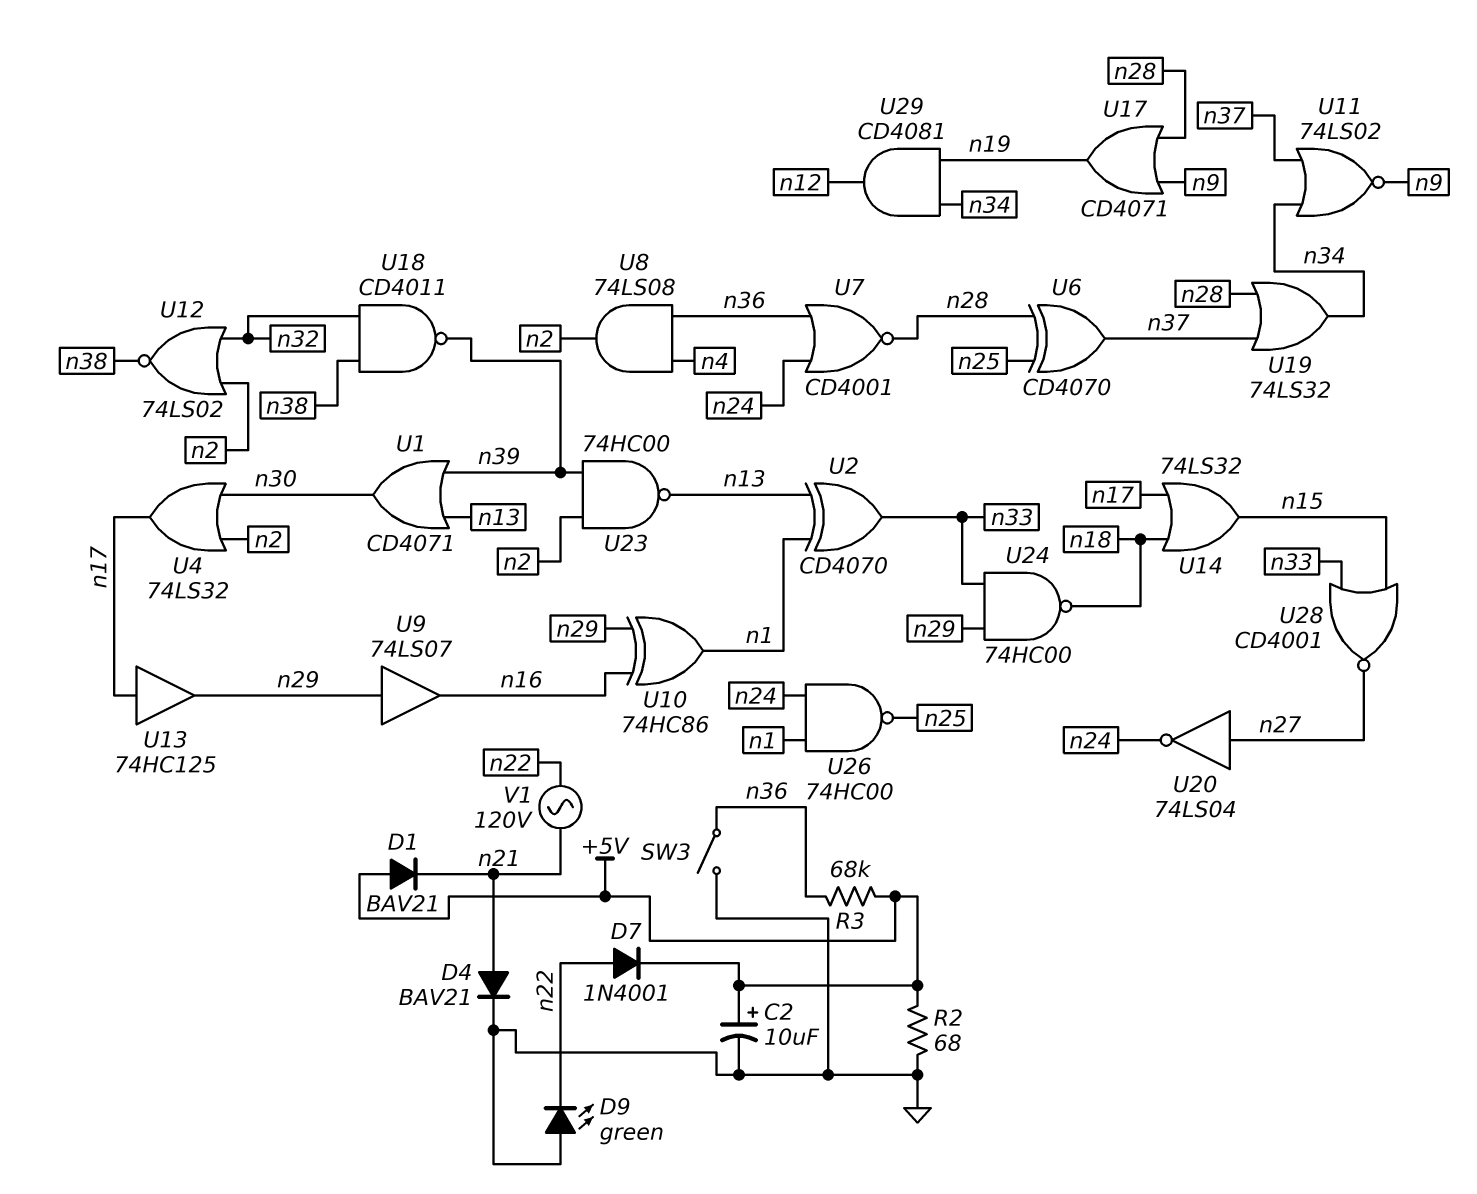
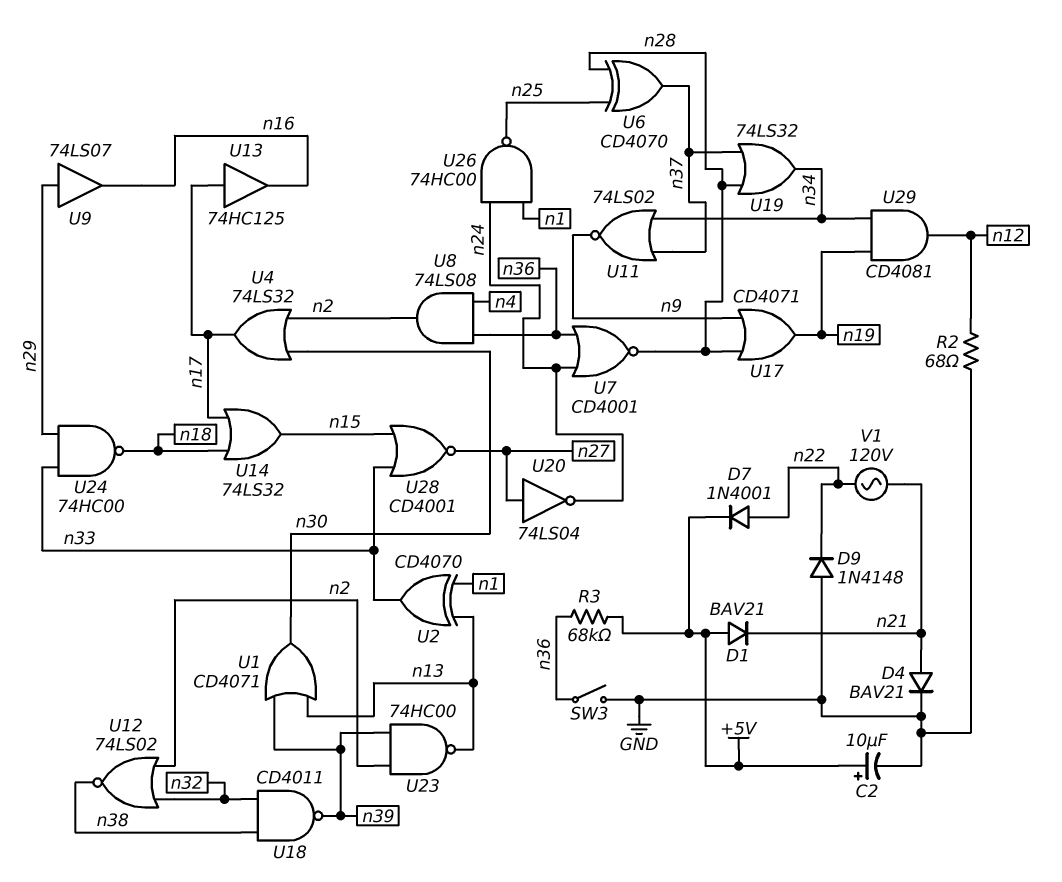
D9: LED green (A GND, K n22) -> diode 1N4148 (A GND, K n22)
R2: 68 (+5V, GND) -> 68 (GND, n12)
U10: XOR 74HC86 (in n16, in n29, out n1) -> none
U13: buffer 74HC125 (in n17, out n29) -> buffer 74HC125 (in n17, out n16)

